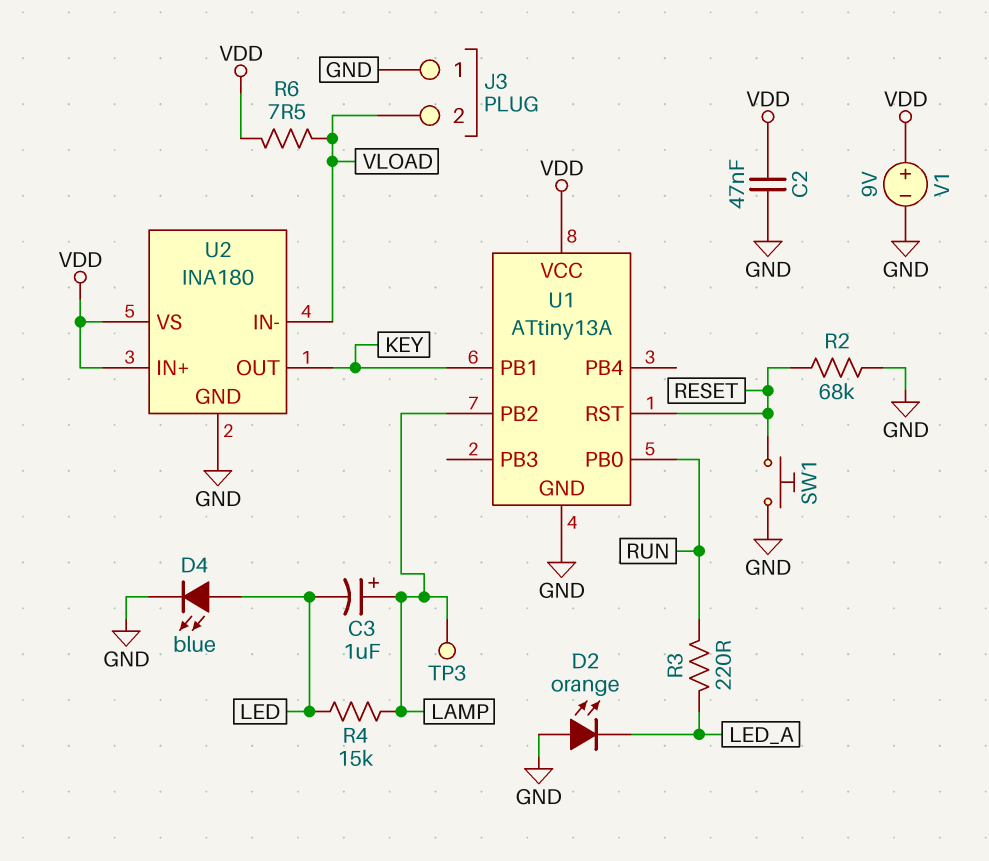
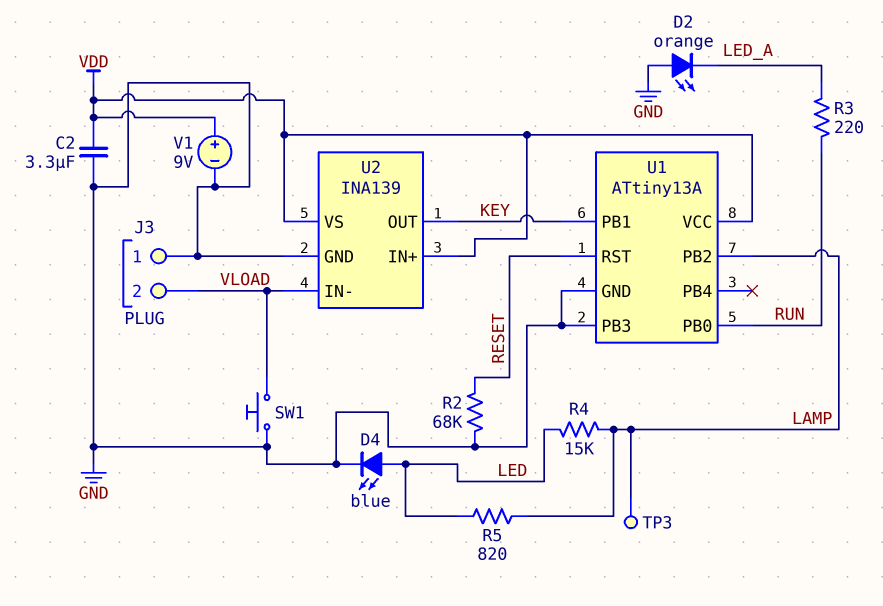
C2: 47nF (GND, VDD) -> 3.3uF (GND, VDD)
C3: 1uF (plus LAMP, minus LED) -> none
R5: none -> 820 (LAMP, LED)
R6: 7.5 (VDD, VLOAD) -> none
SW1: button (GND, RESET) -> button (GND, VLOAD)
U1 pin PB3: none -> GND
U2: INA180 -> INA139

